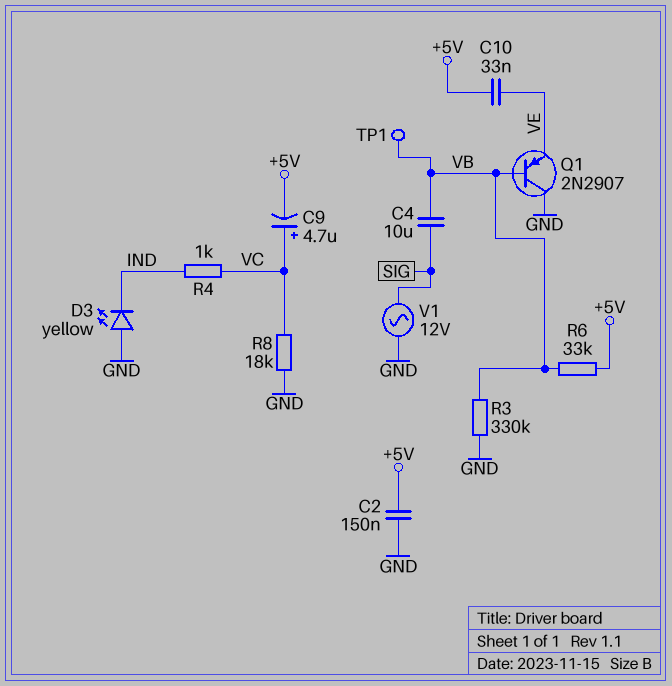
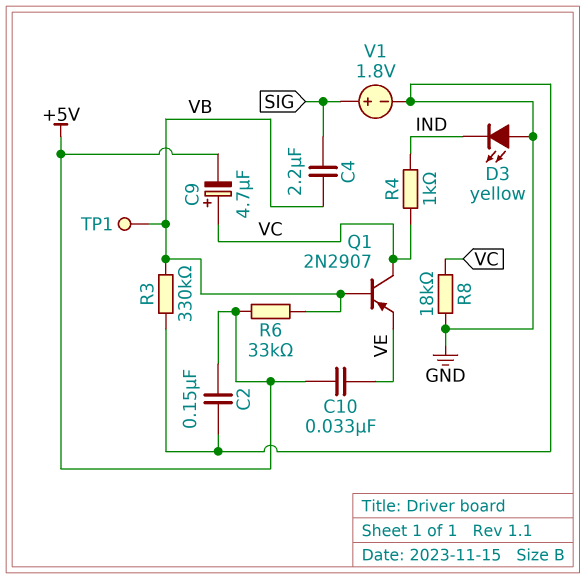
C4: 10uF (SIG, VB) -> 2.2uF (SIG, VB)
Q1: PNP 2N2907 (B VB, C GND, E VE) -> PNP 2N2907 (B VB, C VC, E VE)
V1: AC 12V (GND, SIG) -> 1.8V (plus SIG, minus GND)

